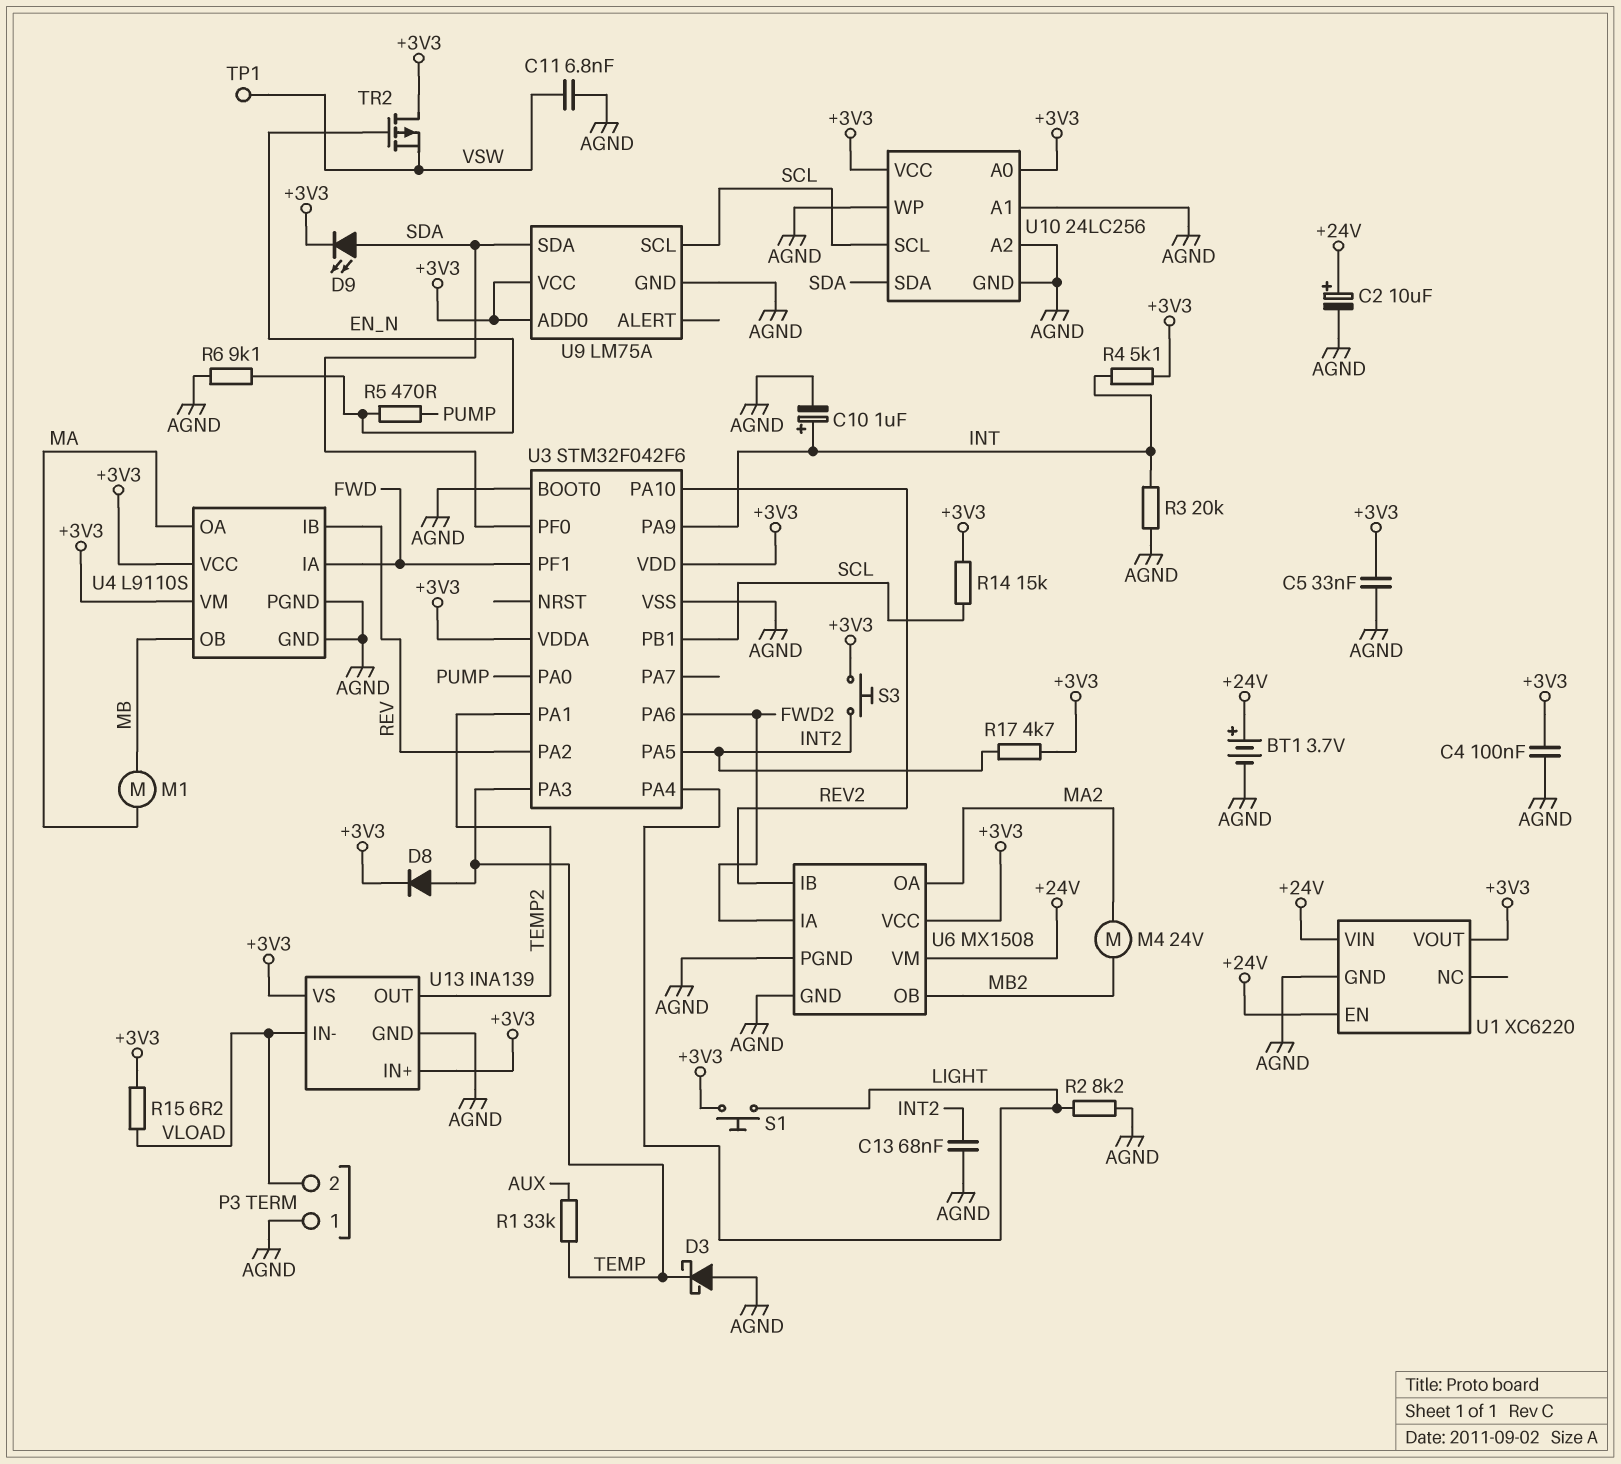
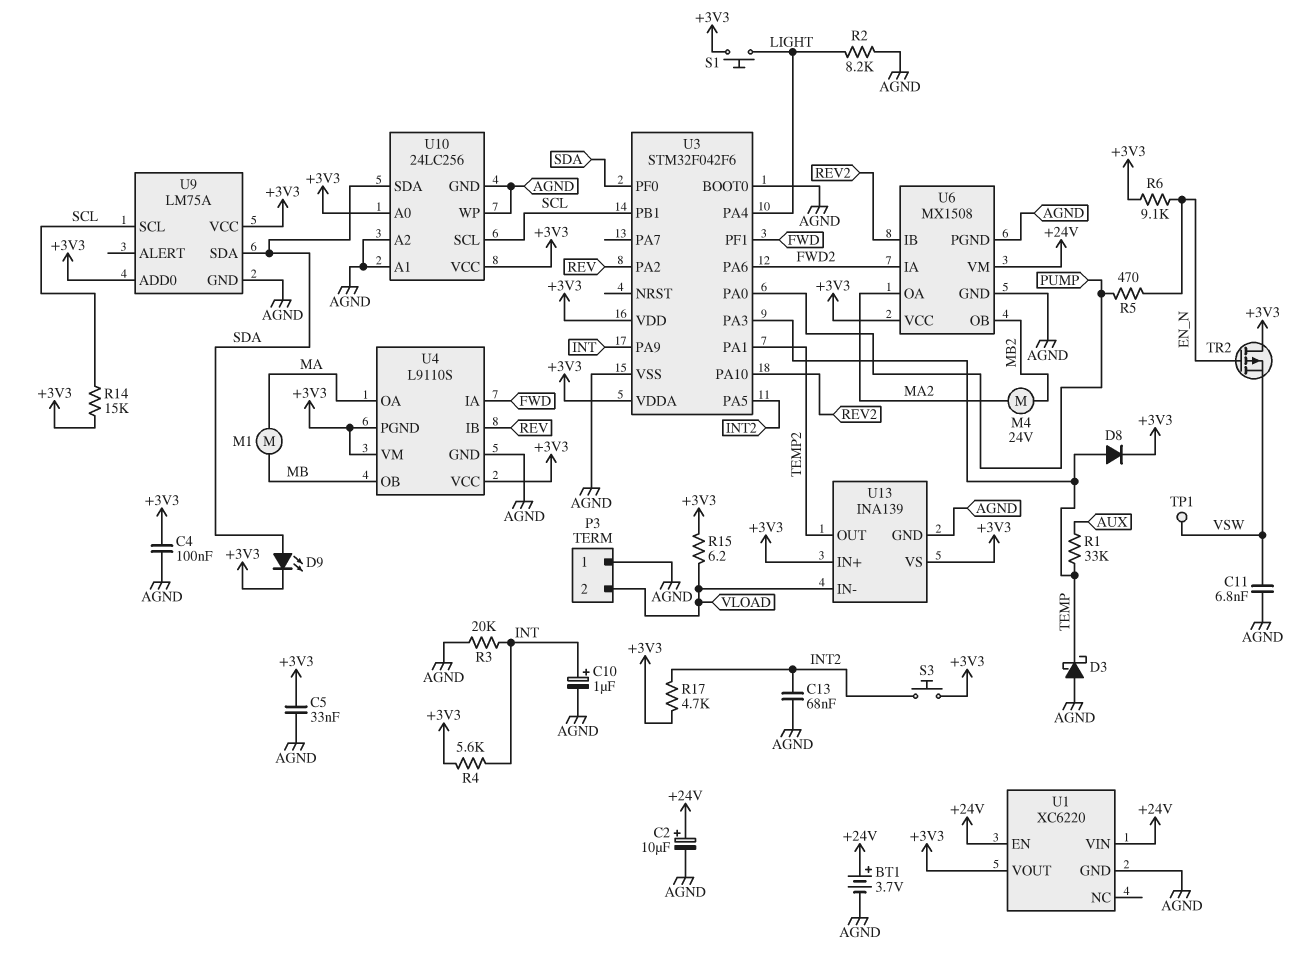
R4: 5.1k (+3V3, INT) -> 5.6k (+3V3, INT)
R6: 9.1k (AGND, EN_N) -> 9.1k (+3V3, EN_N)
U4 pin PGND: AGND -> +3V3

